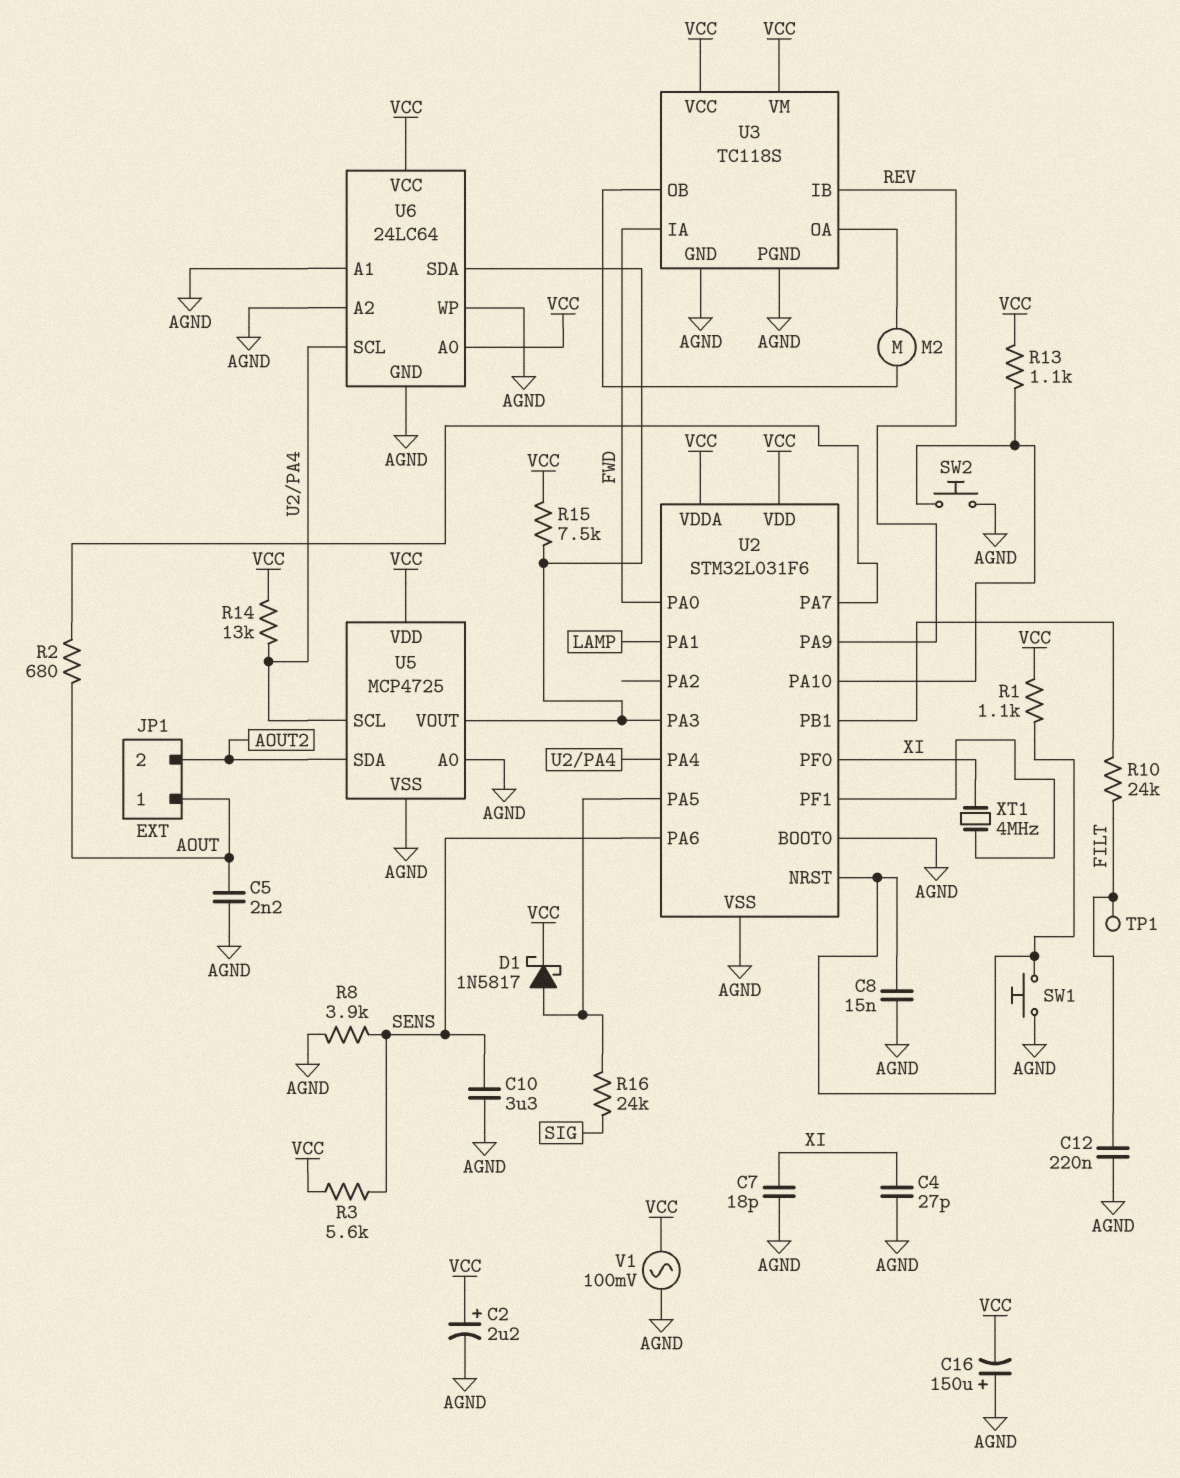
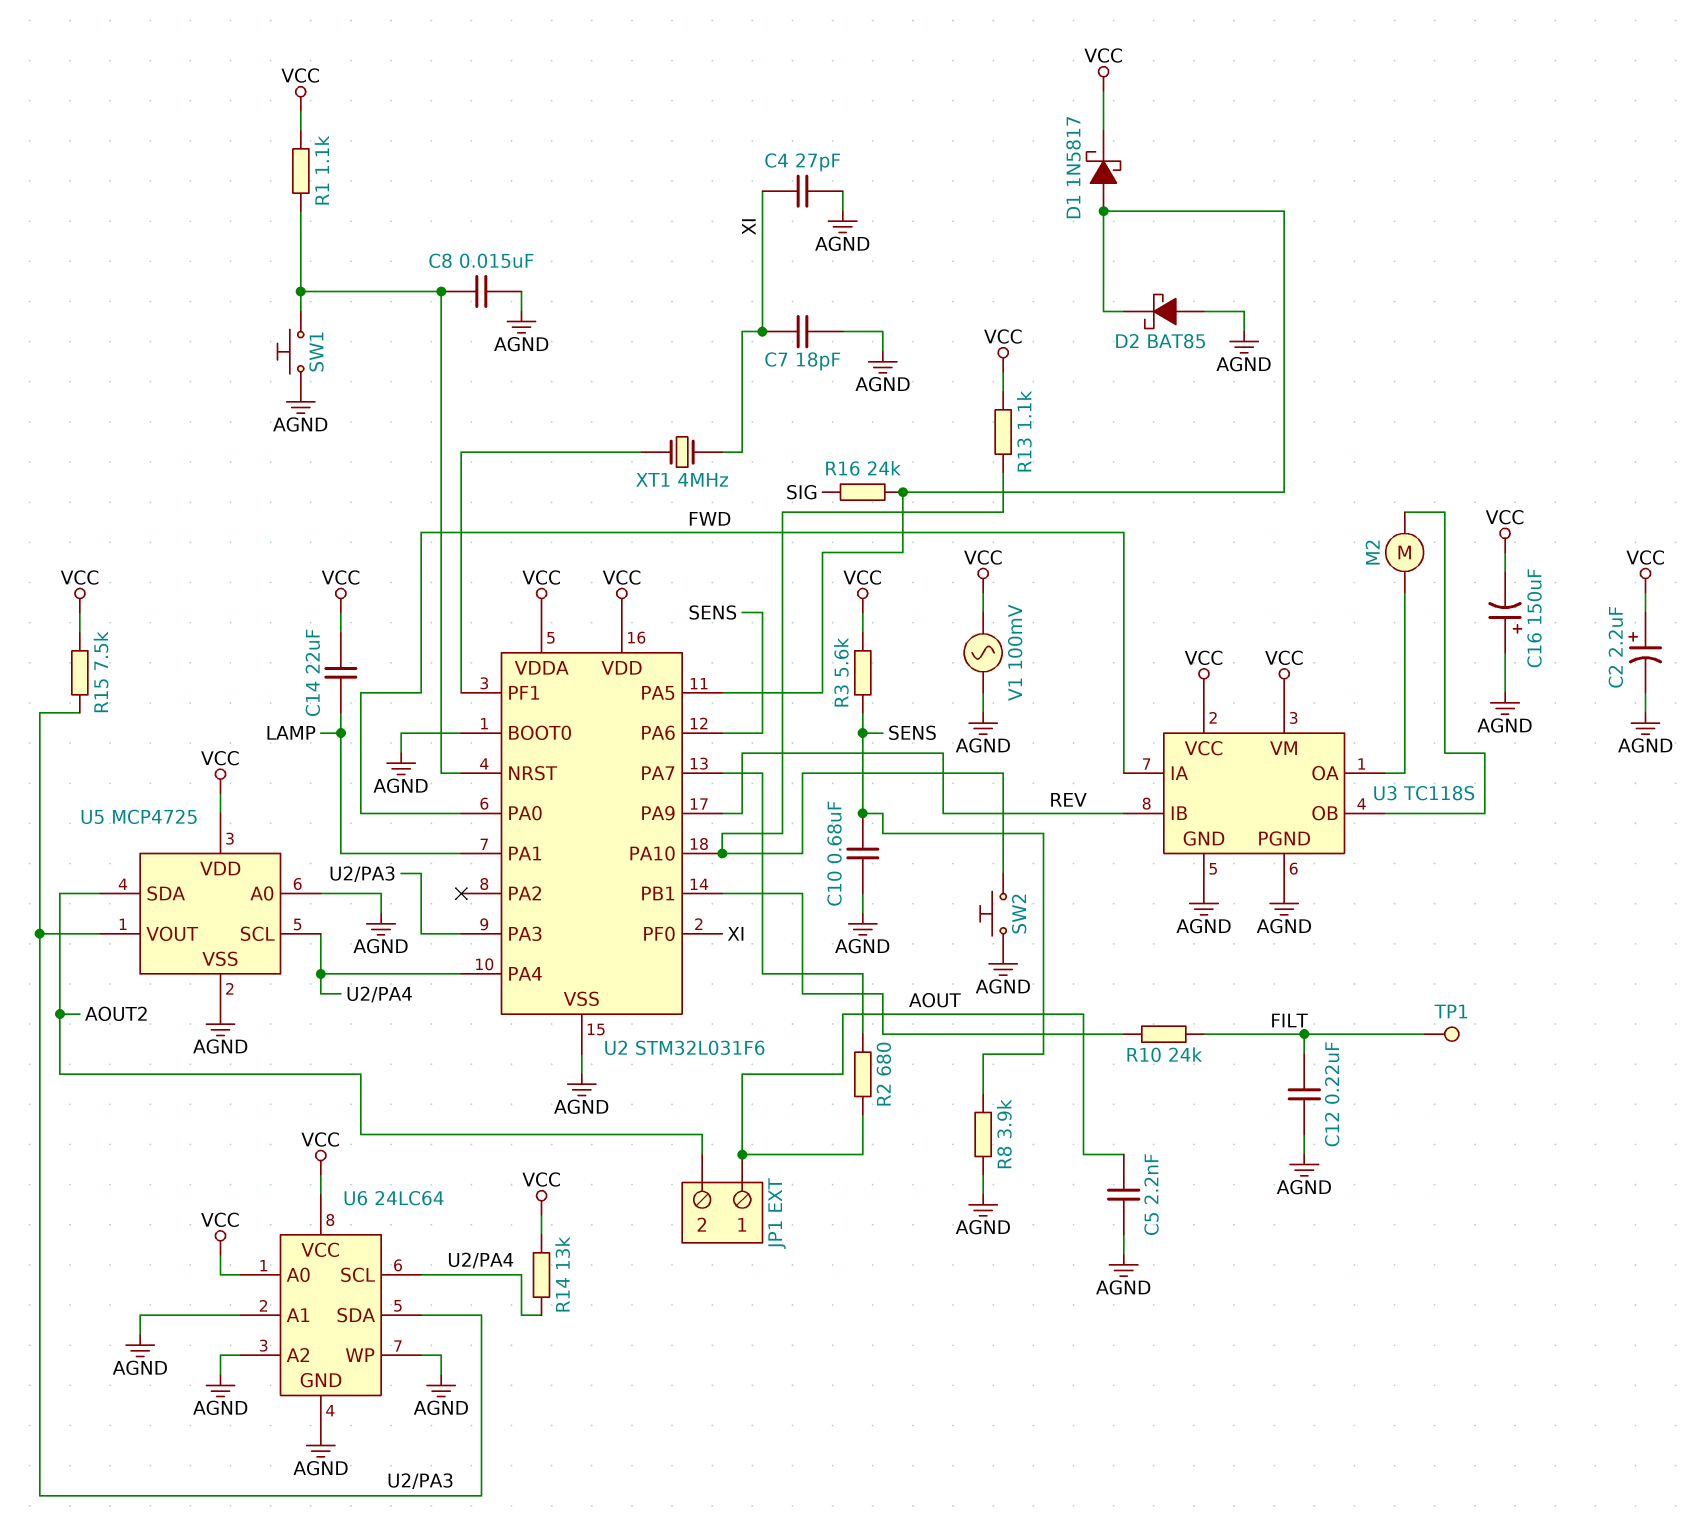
C10: 3.3uF (AGND, SENS) -> 680nF (AGND, SENS)
C14: none -> 22uF (LAMP, VCC)
D2: none -> schottky BAT85 (A AGND, K U2/PA5)

